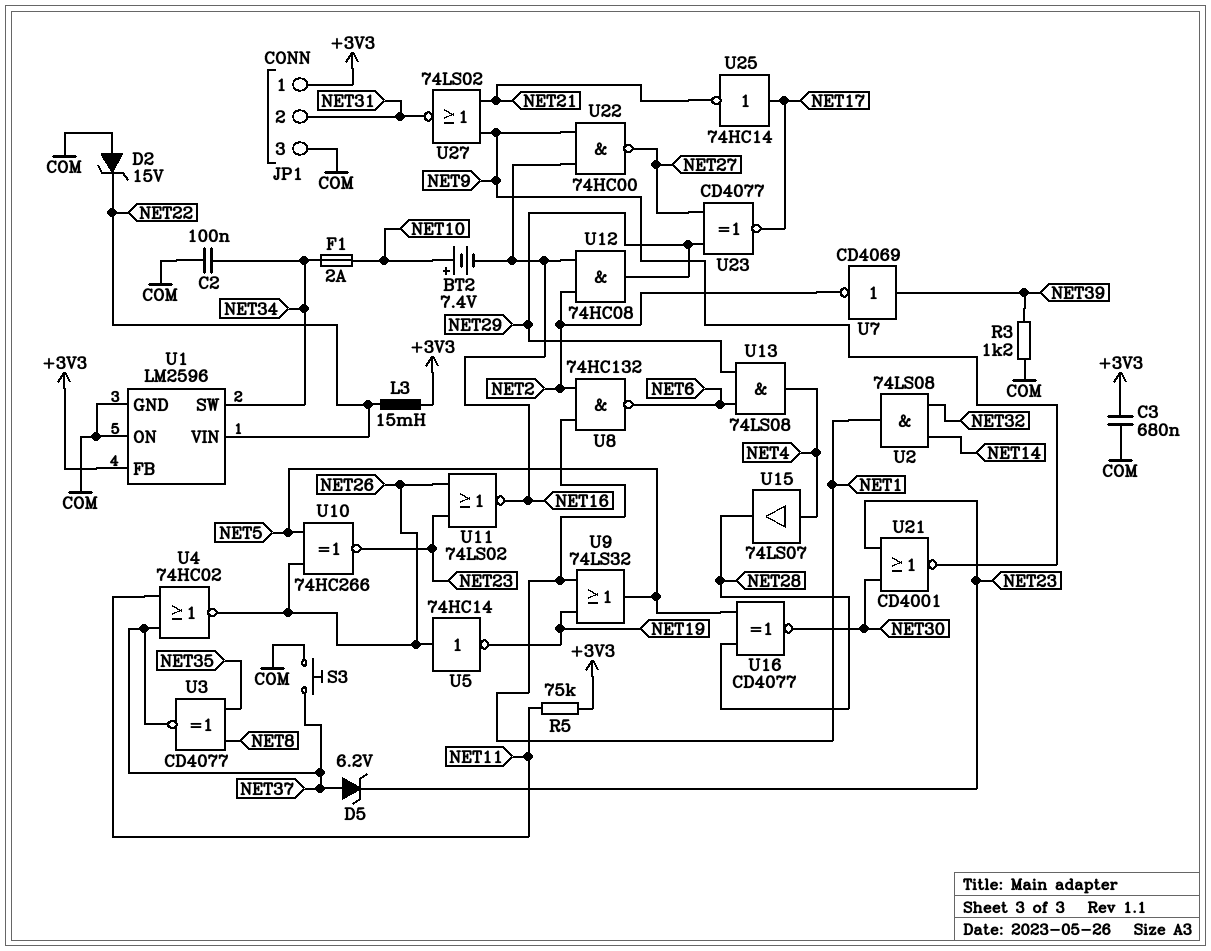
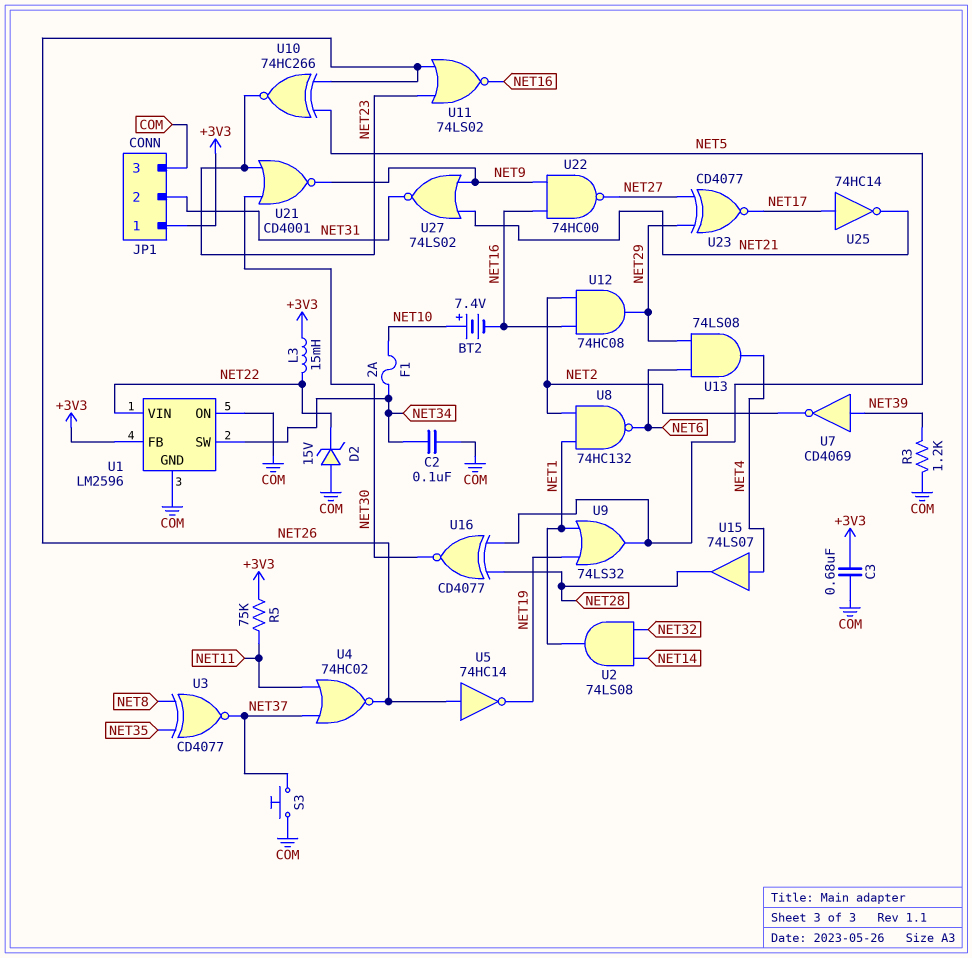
D5: zener 6.2V (A NET37, K NET23) -> none

